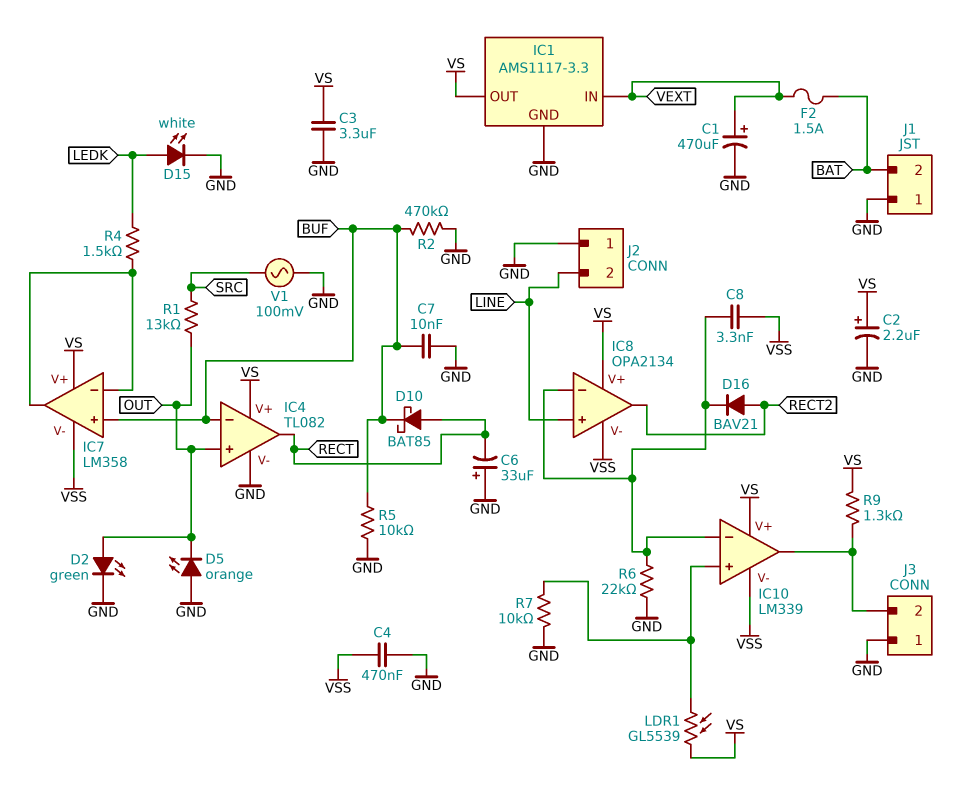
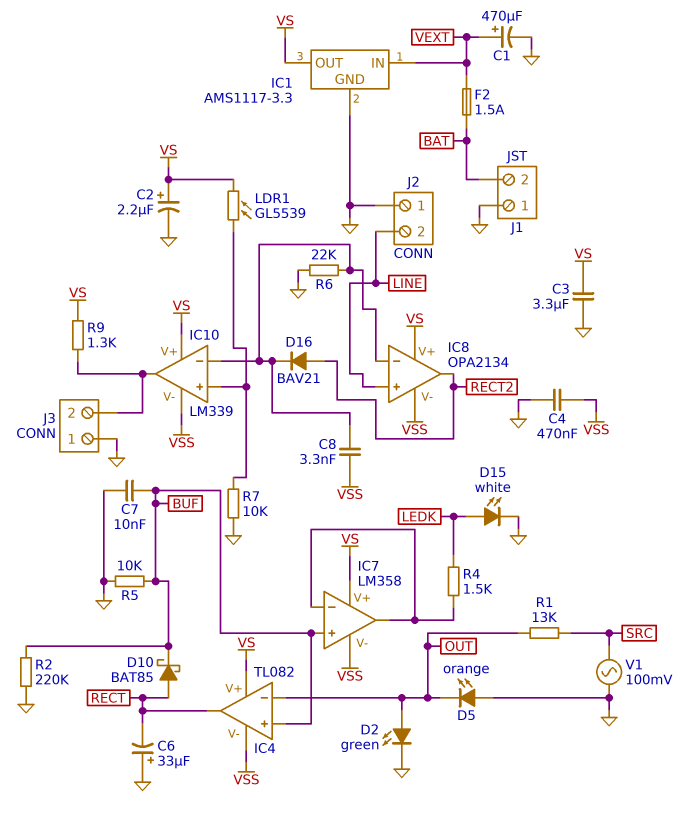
IC4 pin V-: GND -> VSS
IC4 pin in+: OUT -> BUF
IC4 pin in-: BUF -> OUT
R2: 470k (BUF, GND) -> 220k (BUF, GND)

